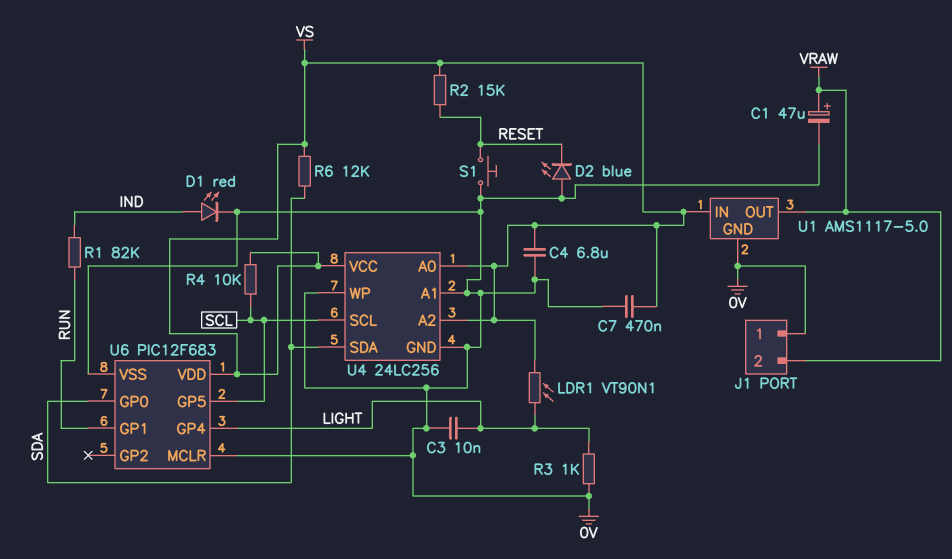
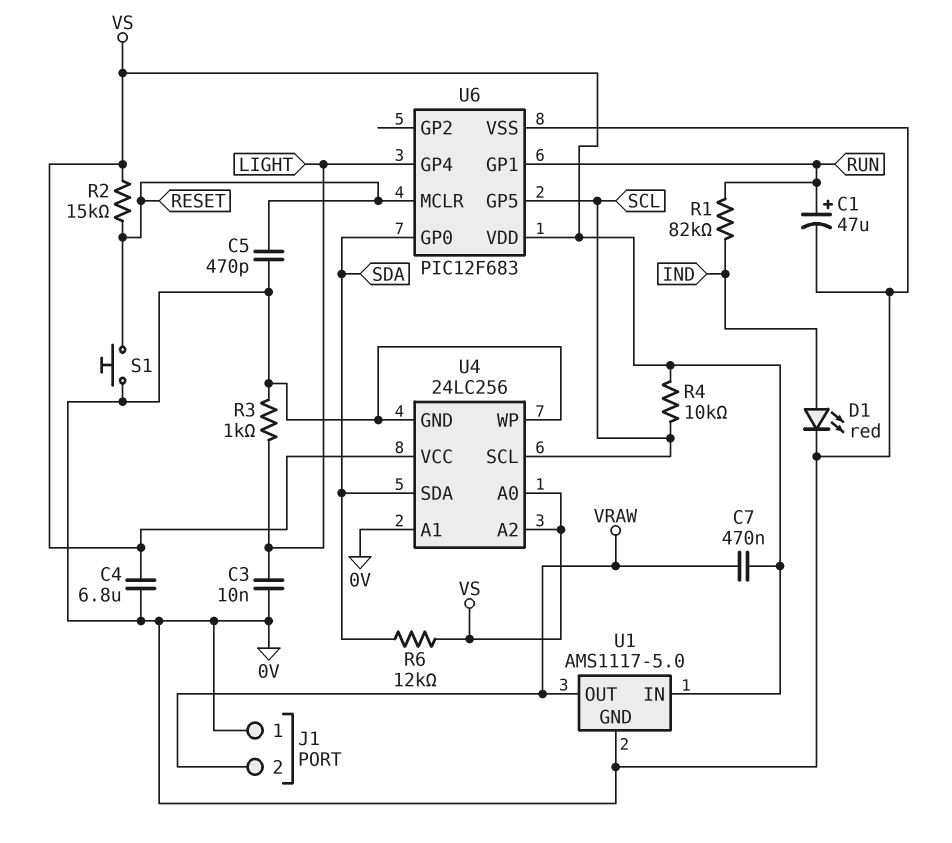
C1: 47uF (plus VRAW, minus 0V) -> 47uF (plus RUN, minus 0V)
C5: none -> 470pF (0V, RESET)
C7: 470nF (0V, VS) -> 470nF (VRAW, VS)
D2: LED blue (A 0V, K RESET) -> none
LDR1: VT90N1 (LIGHT, VS) -> none
U6 pin MCLR: 0V -> RESET

